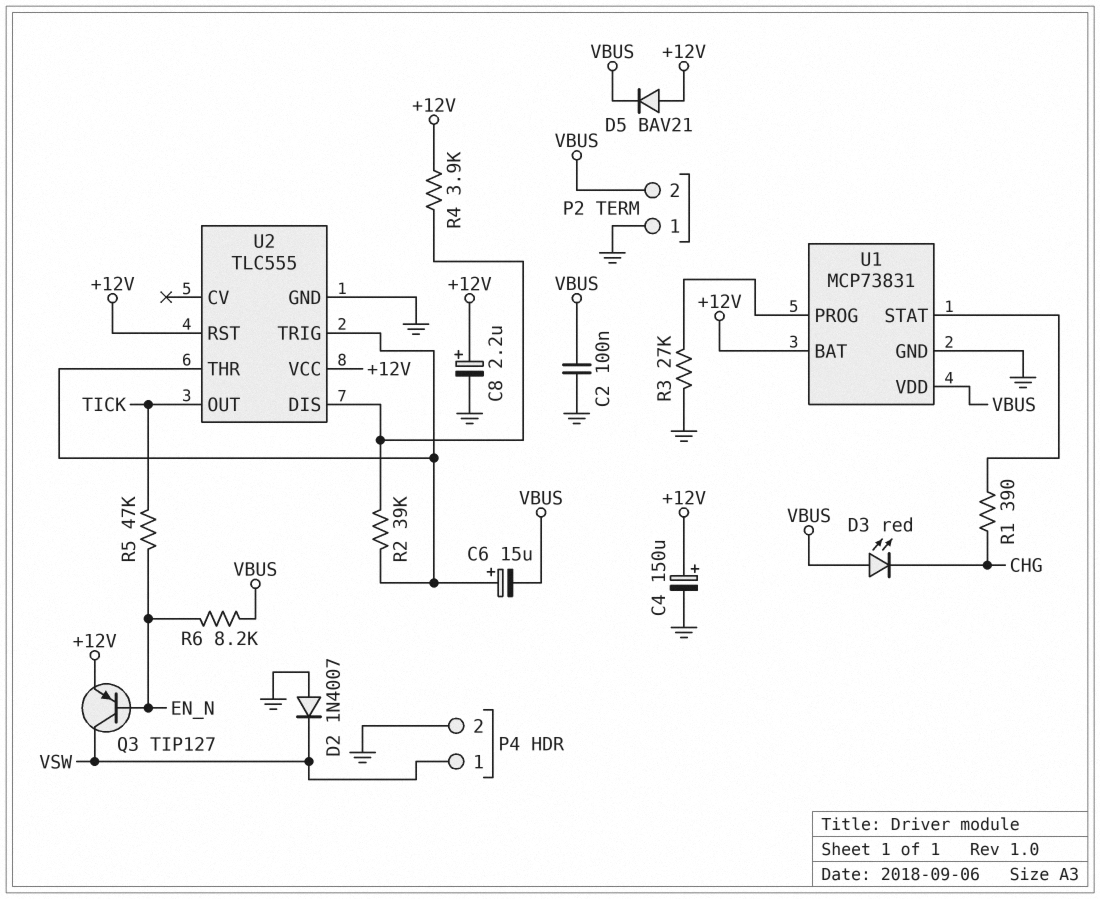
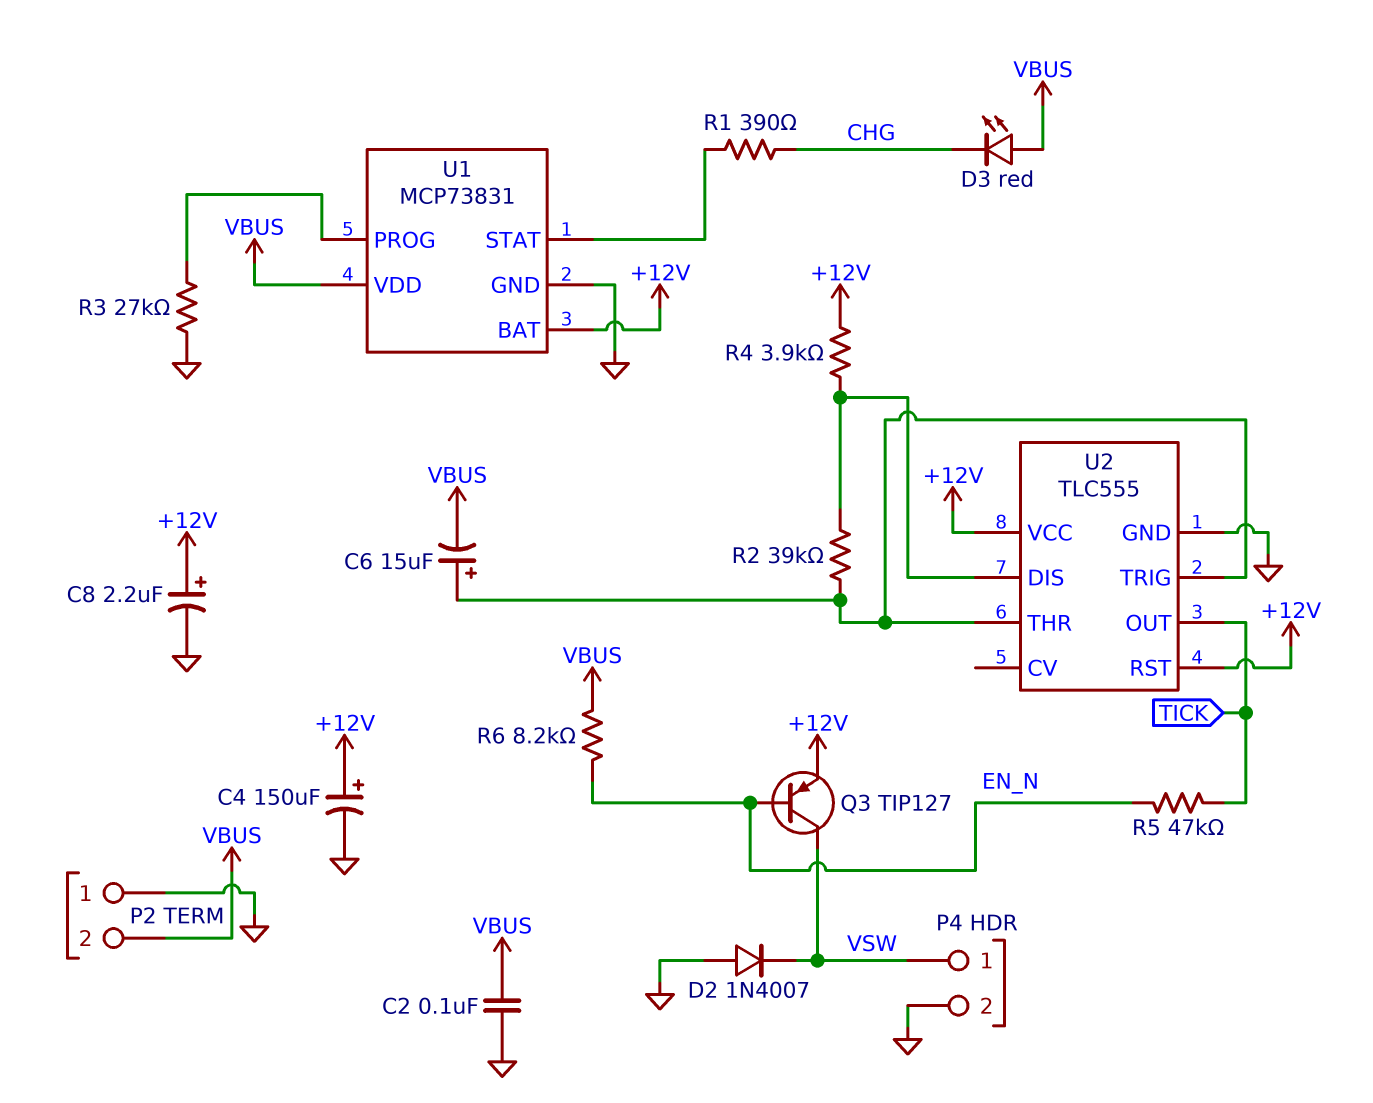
D5: diode BAV21 (A +12V, K VBUS) -> none

